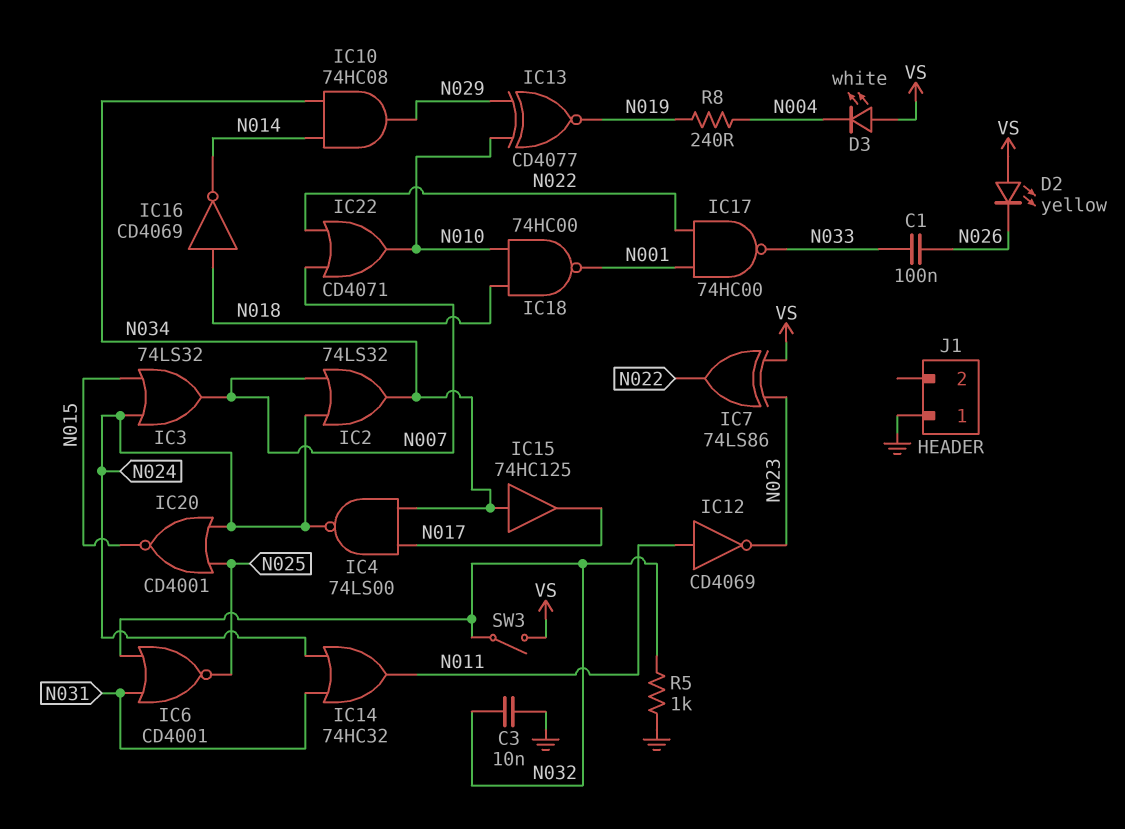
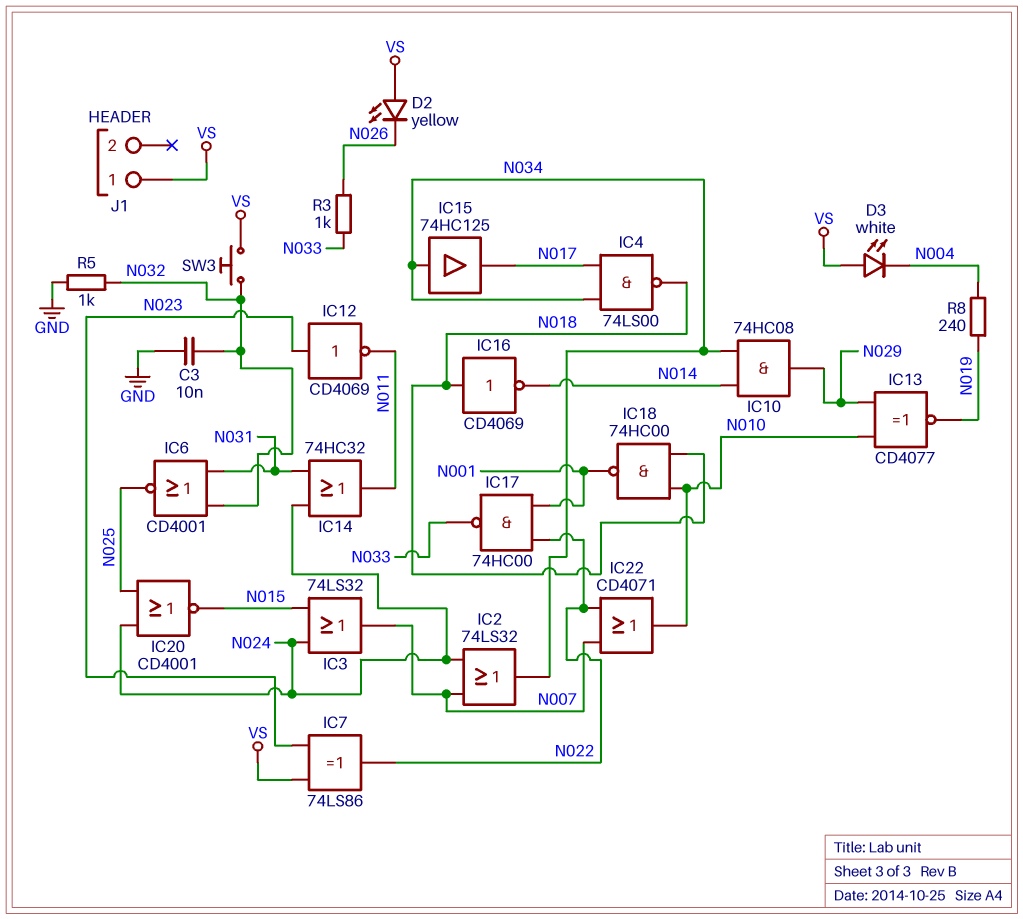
C1: 100nF (N026, N033) -> none
IC4: NAND 74LS00 (in N017, in N034, out N024) -> NAND 74LS00 (in N017, in N034, out N018)
IC12: NOT CD4069 (in N011, out N023) -> NOT CD4069 (in N023, out N011)
J1 pin 1: GND -> VS
R3: none -> 1k (N026, N033)
SW3: switch (N032, VS) -> button (N032, VS)

